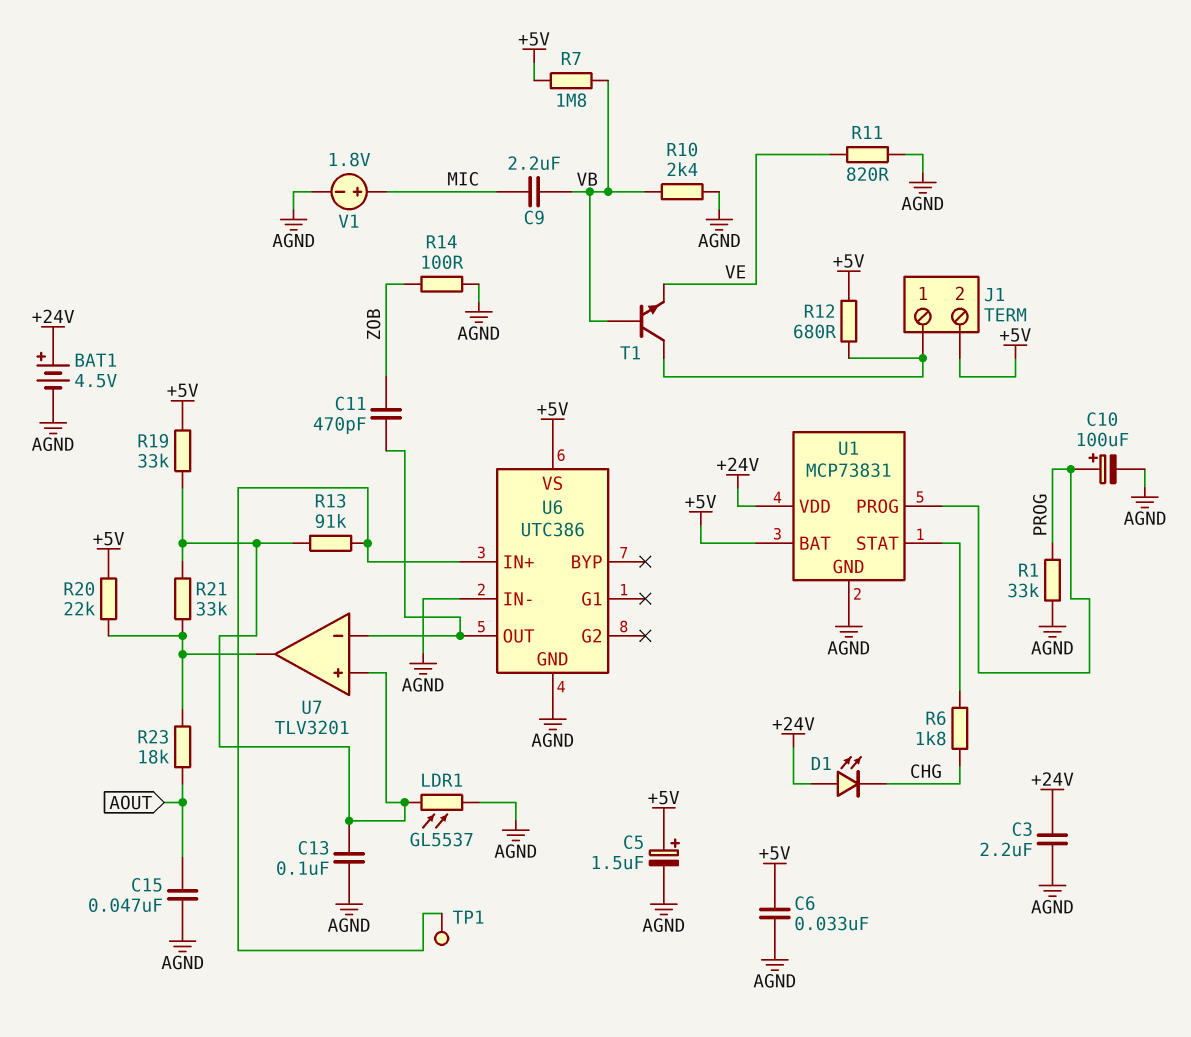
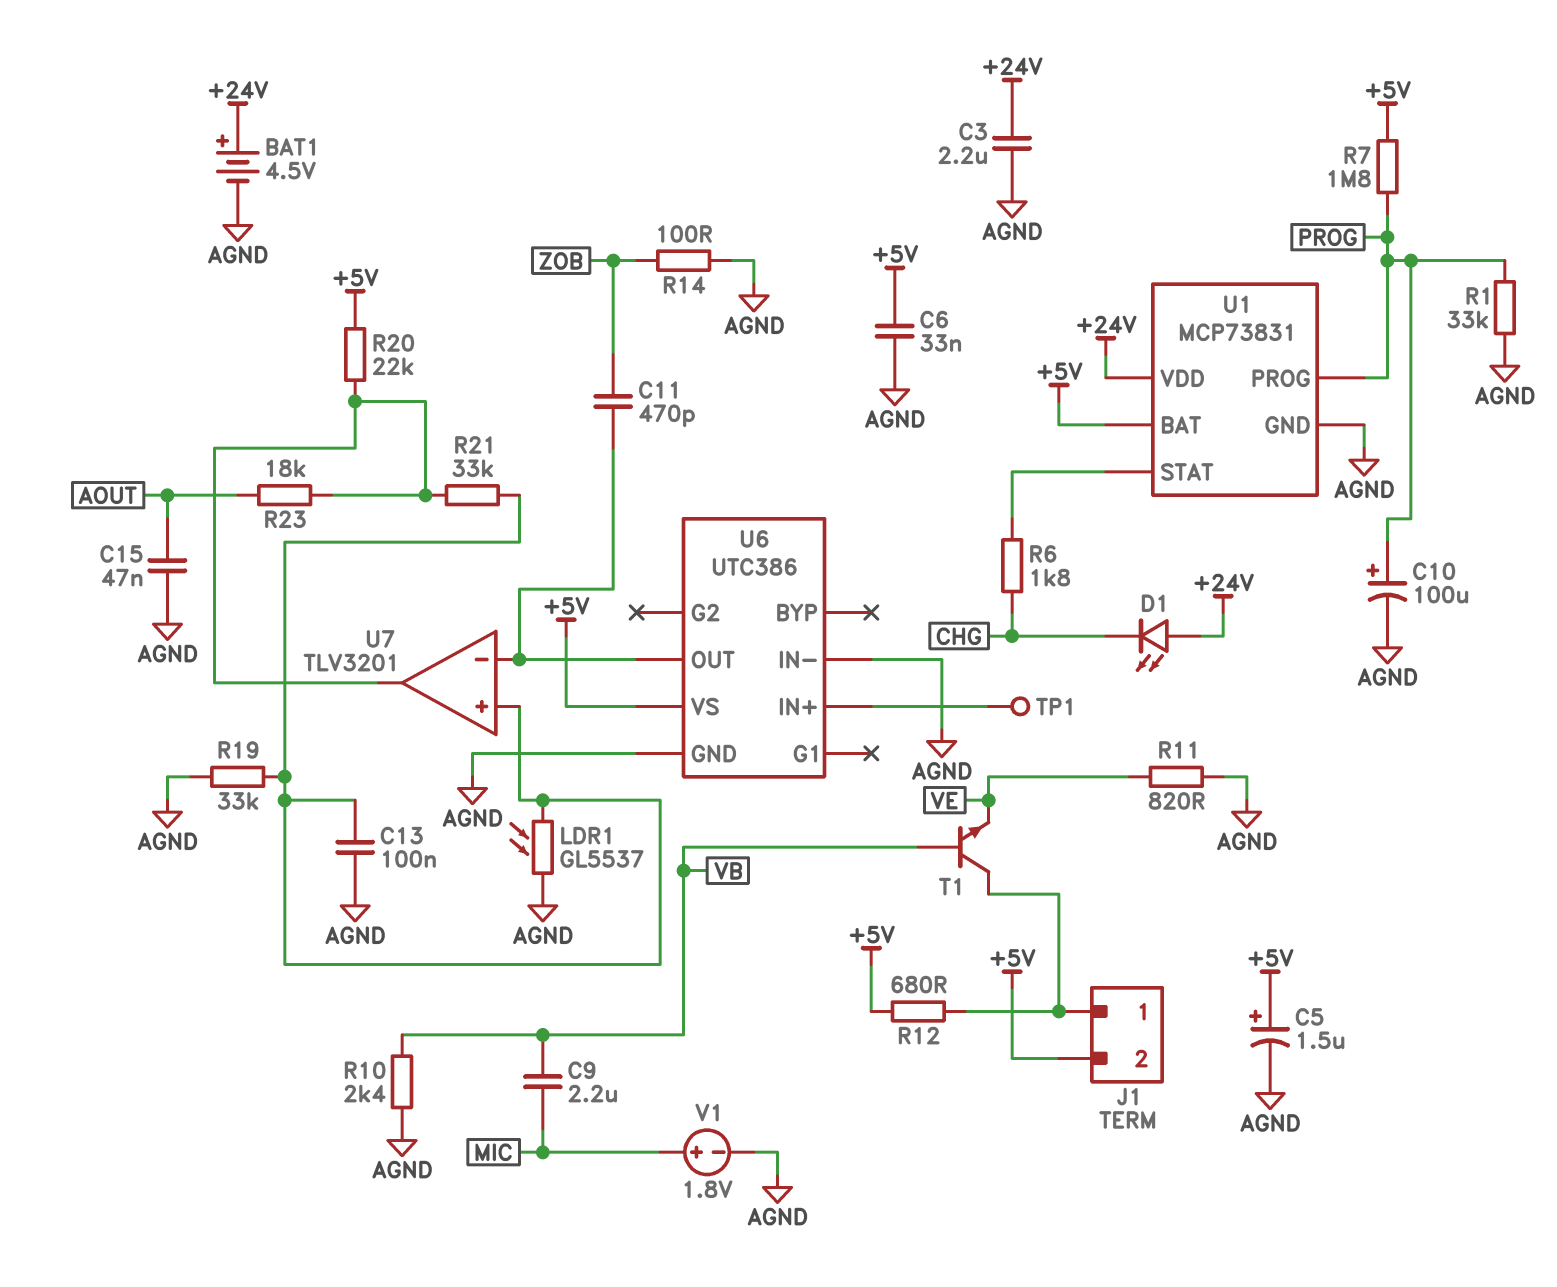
R7: 1.8M (+5V, VB) -> 1.8M (+5V, PROG)
R13: 91k (U6/IN+, U7/in+) -> none
R19: 33k (+5V, U7/in+) -> 33k (AGND, U7/in+)

